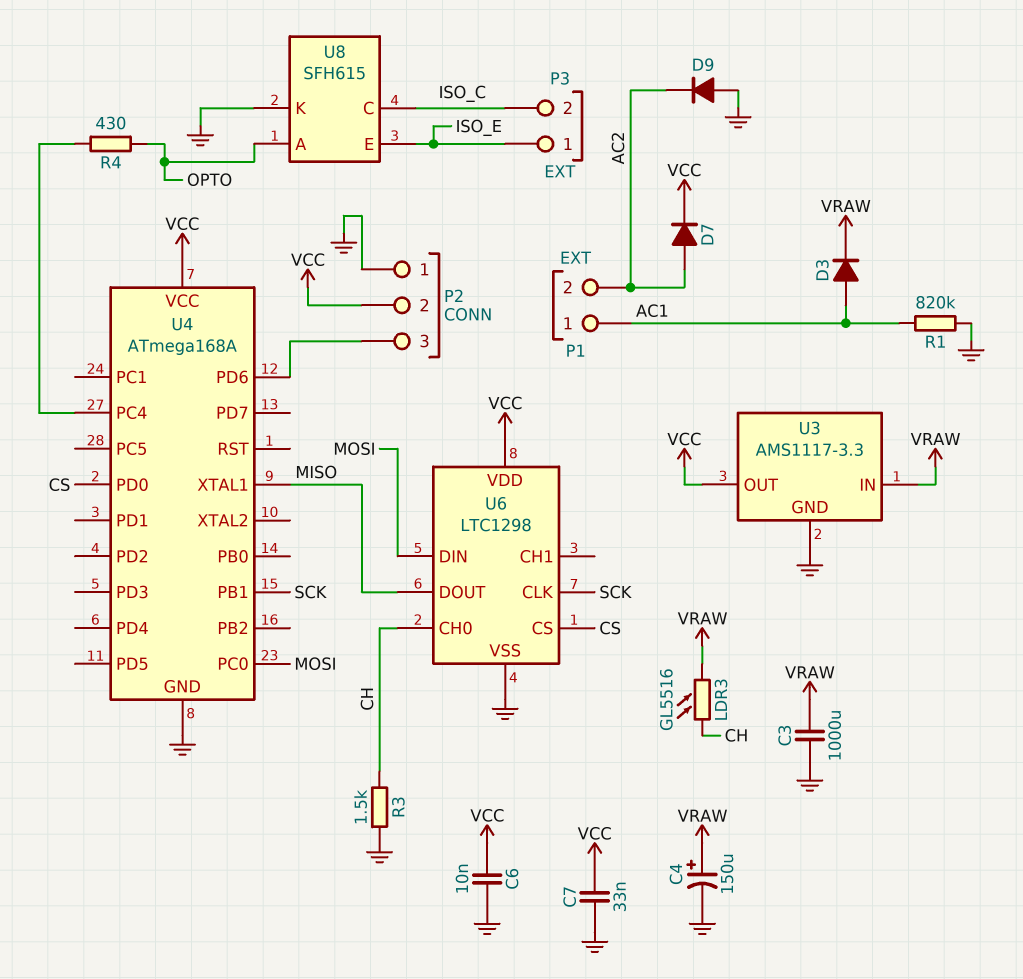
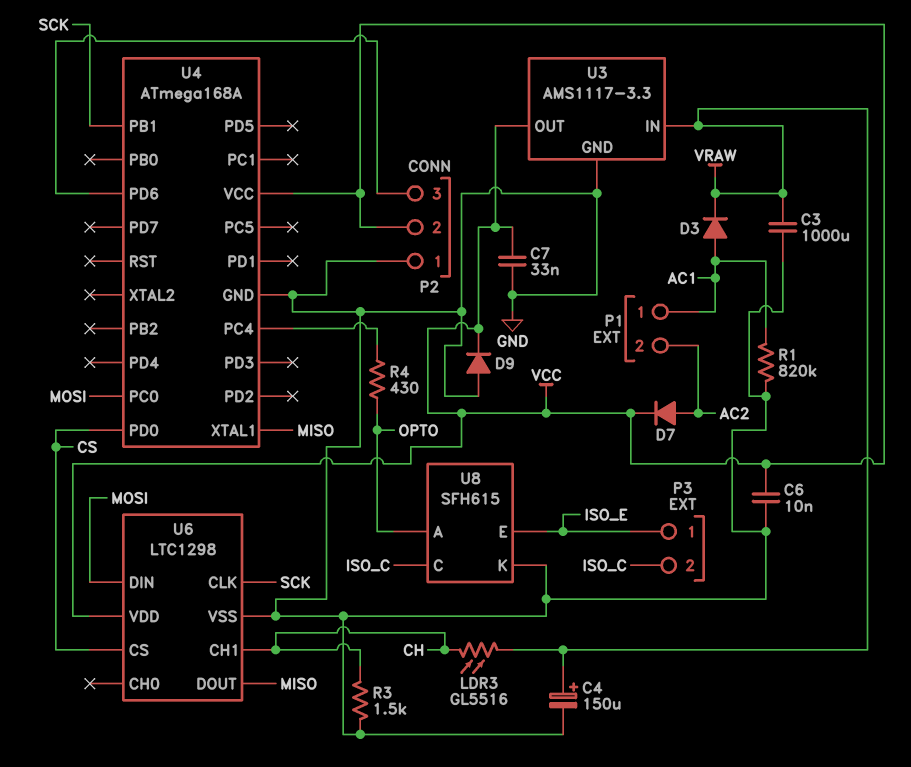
D9: diode (A GND, K AC2) -> diode (A GND, K VCC)
U6 pin CH0: CH -> none
U6 pin CH1: none -> CH

